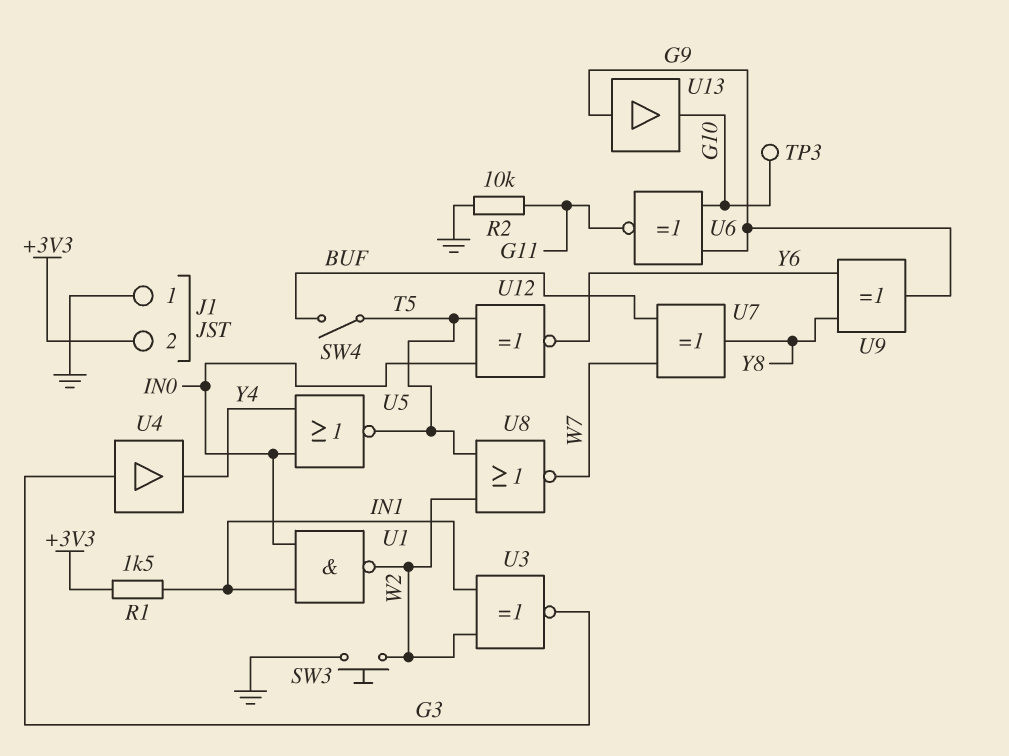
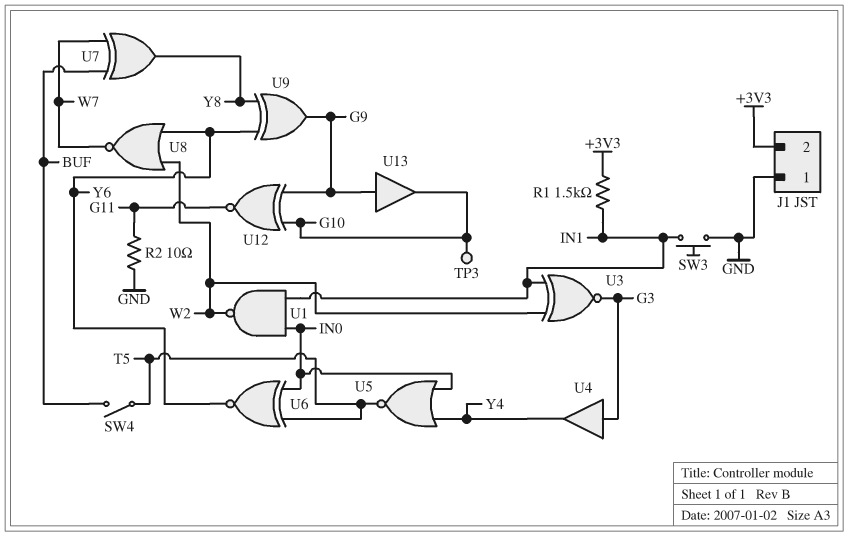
R2: 10k (G11, GND) -> 10 (G11, GND)
SW3: button (GND, W2) -> button (GND, IN1)
U6: XNOR (in G9, in G10, out G11) -> XNOR (in IN0, in T5, out Y6)
U8: NOR (in T5, in W2, out W7) -> NOR (in W2, in Y6, out W7)
U12: XNOR (in IN0, in T5, out Y6) -> XNOR (in G9, in G10, out G11)

